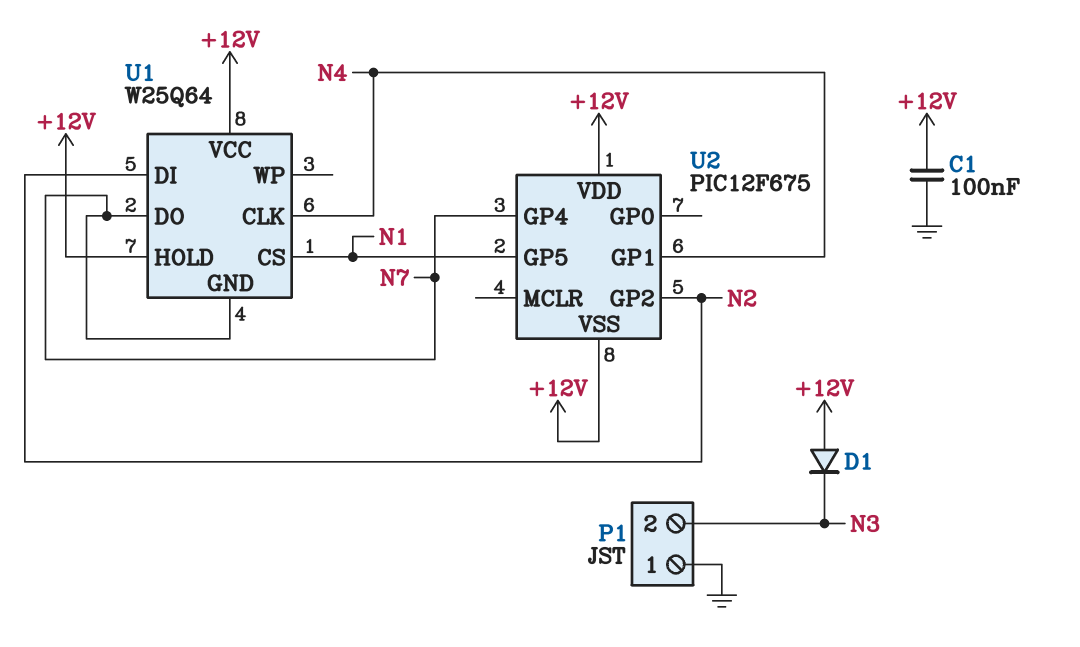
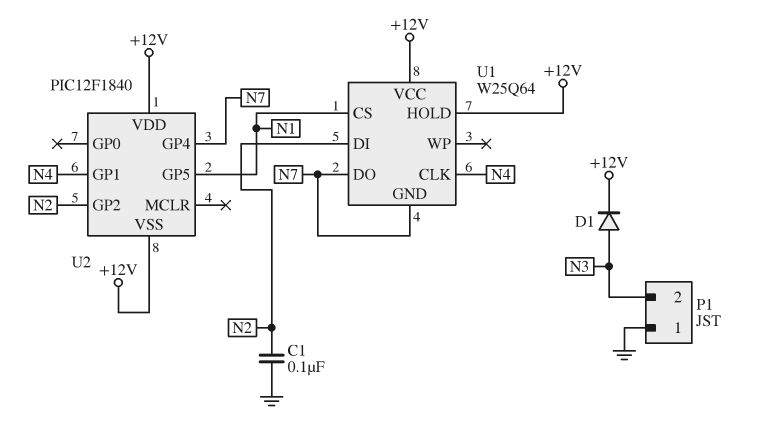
C1: 100nF (+12V, GND) -> 100nF (GND, N2)
D1: diode (A +12V, K N3) -> diode (A N3, K +12V)
U2: PIC12F675 -> PIC12F1840

